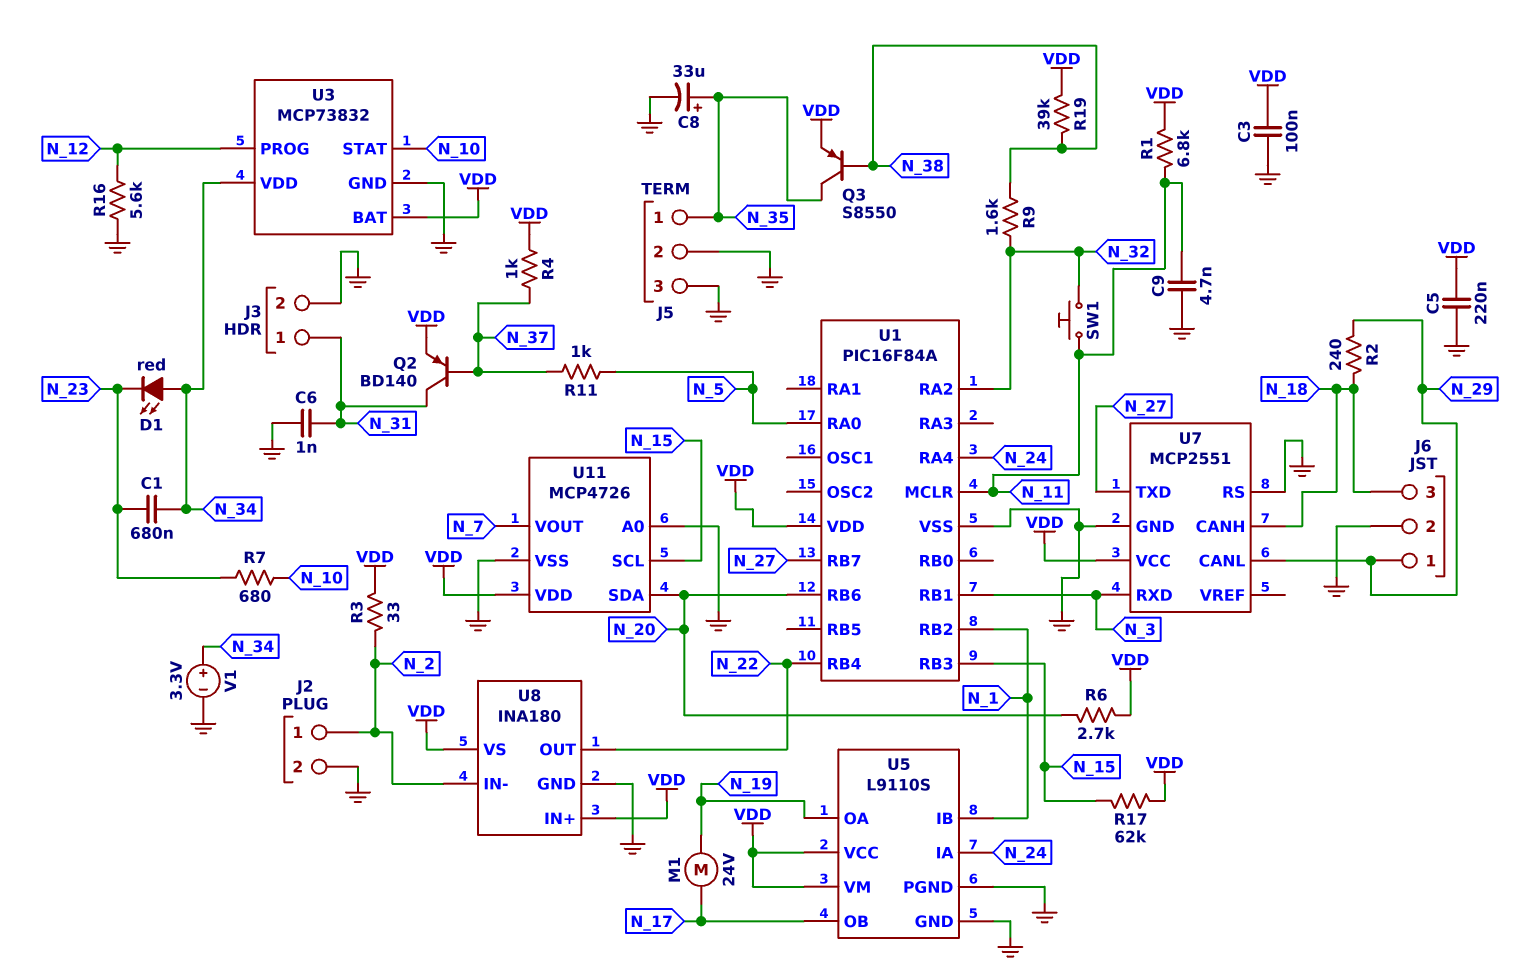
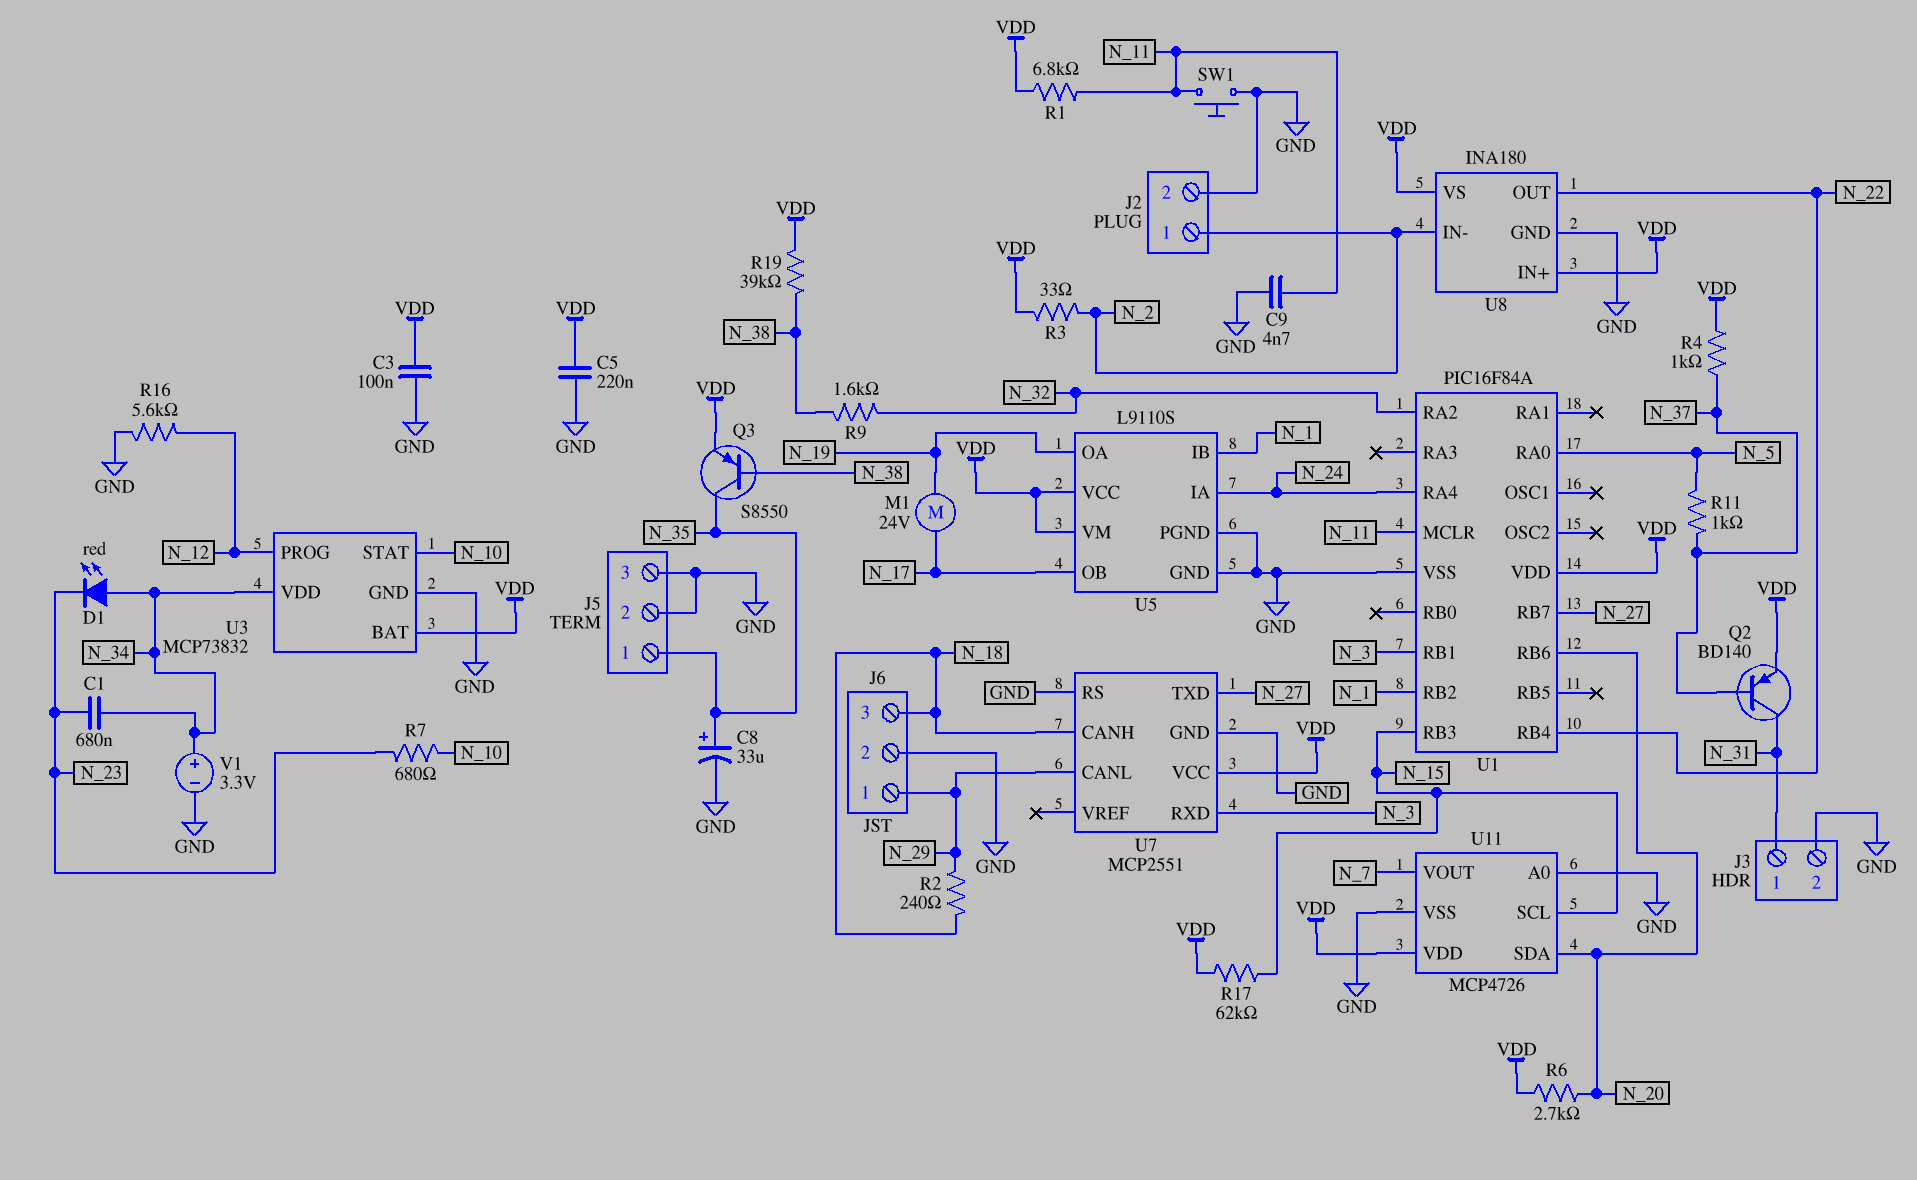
C6: 1nF (GND, N_31) -> none
SW1: button (N_11, N_32) -> button (GND, N_11)

